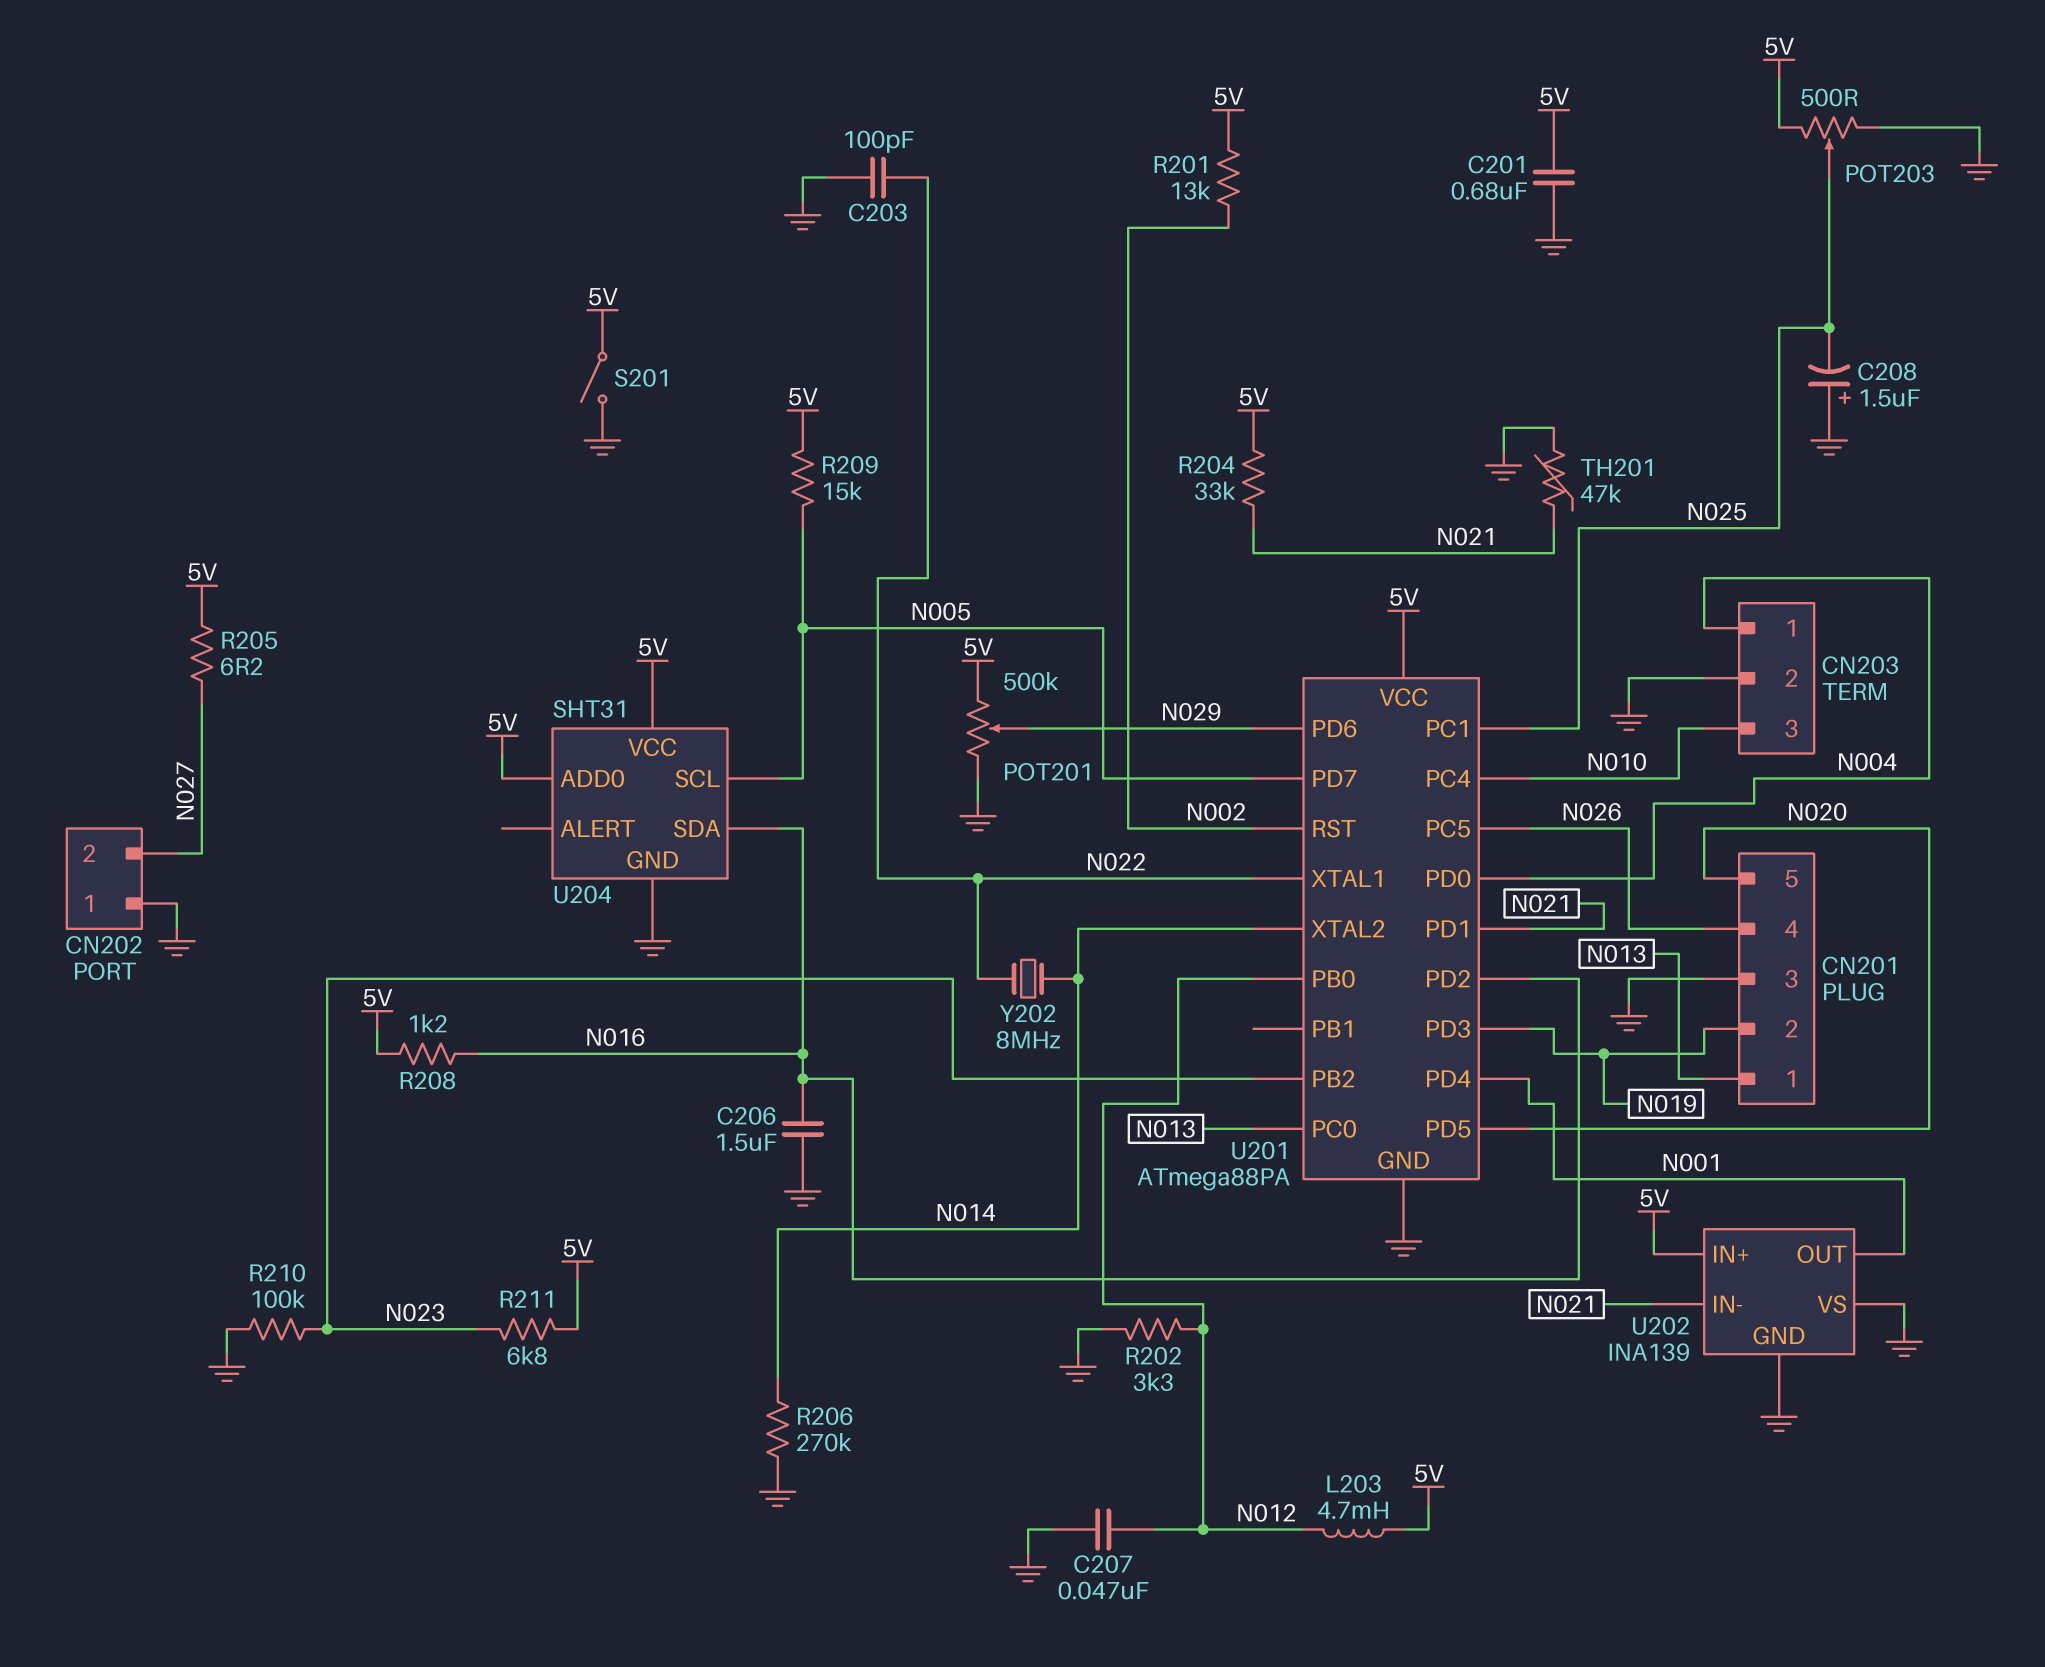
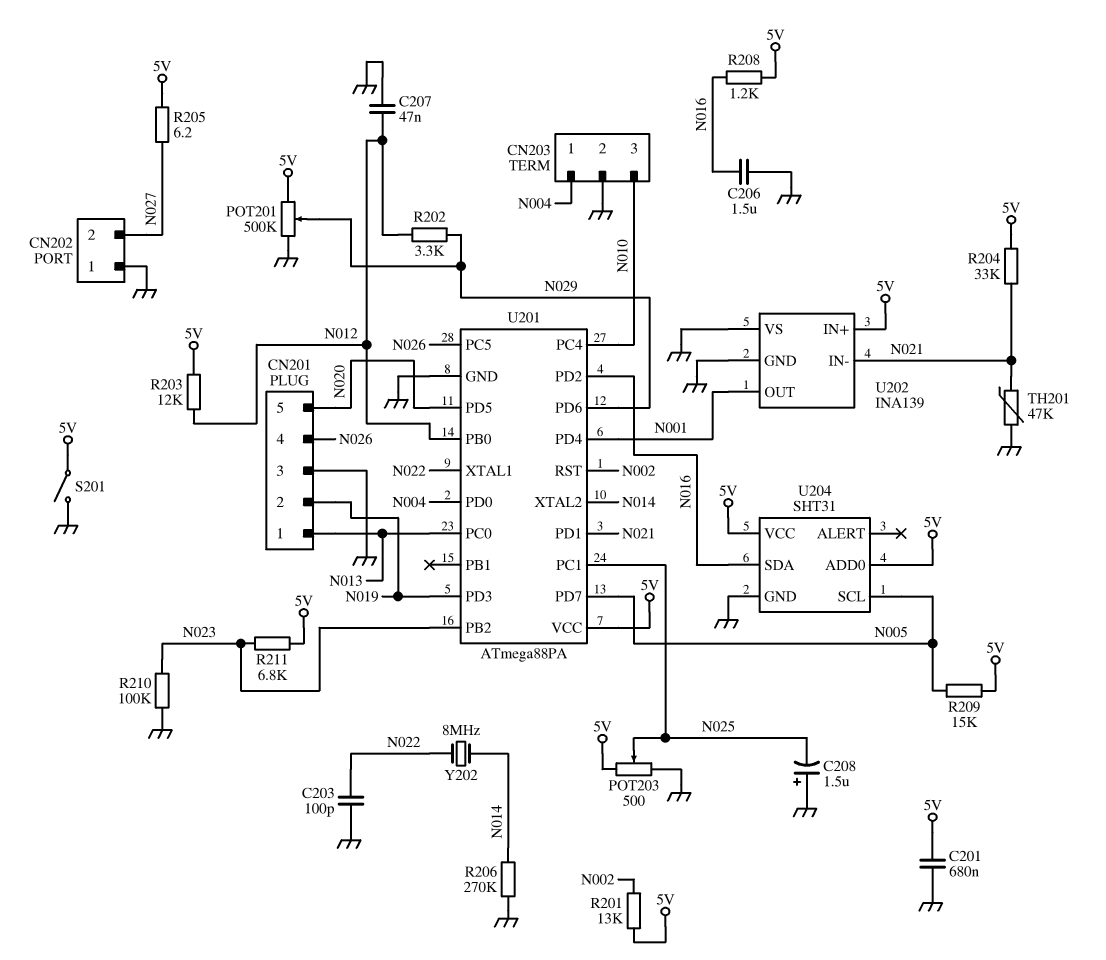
L203: 4.7mH (5V, N012) -> none
R202: 3.3k (GND, N012) -> 3.3k (N012, N029)
R203: none -> 12k (5V, N012)

